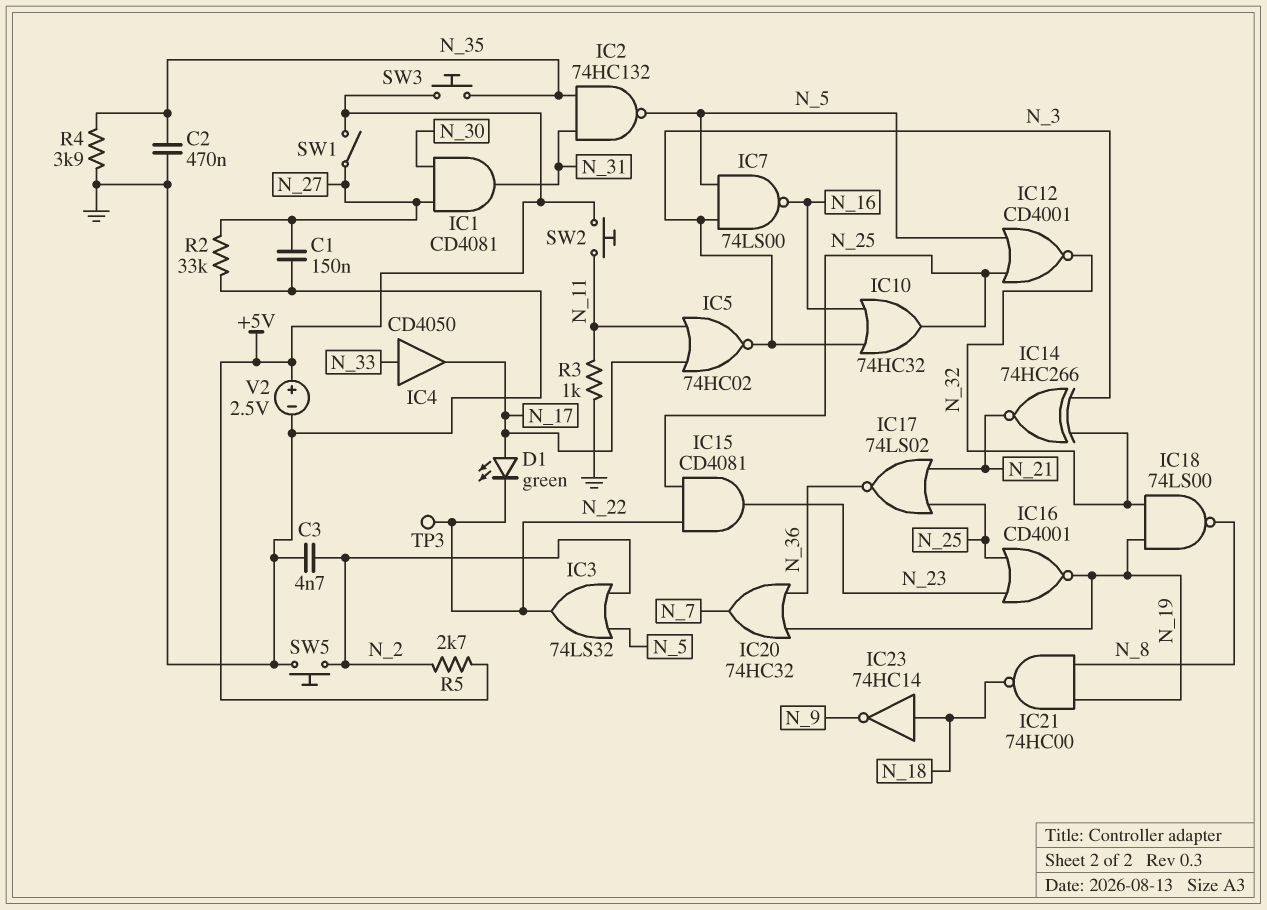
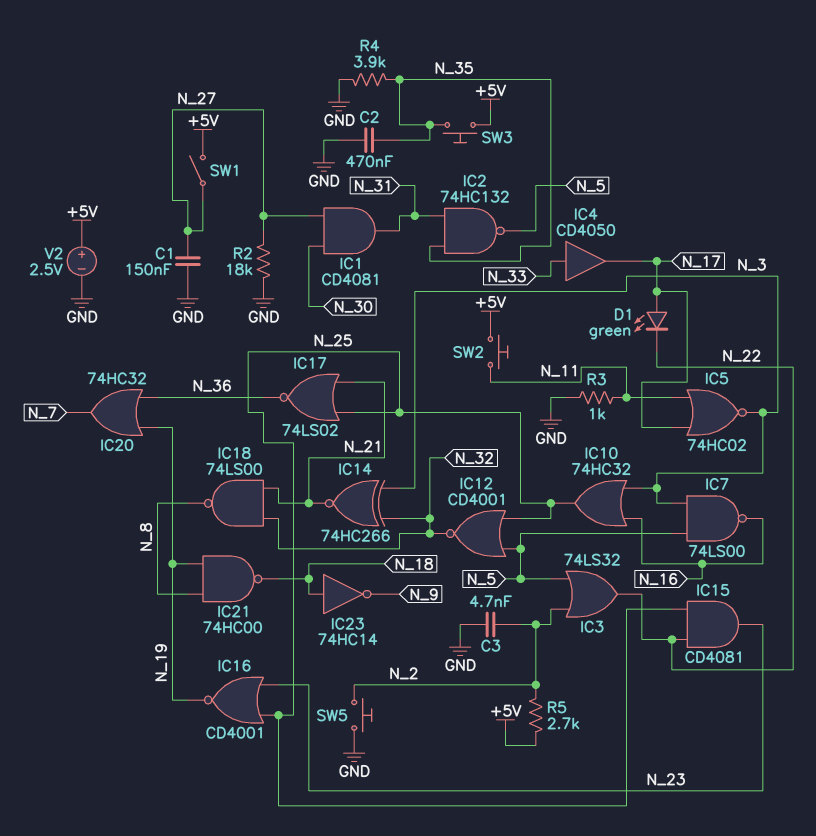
IC18: NAND 74LS00 (in N_19, in N_32, out N_8) -> NAND 74LS00 (in N_21, in N_32, out N_8)
R2: 33k (GND, N_27) -> 18k (GND, N_27)
TP3: test point (N_22) -> none

